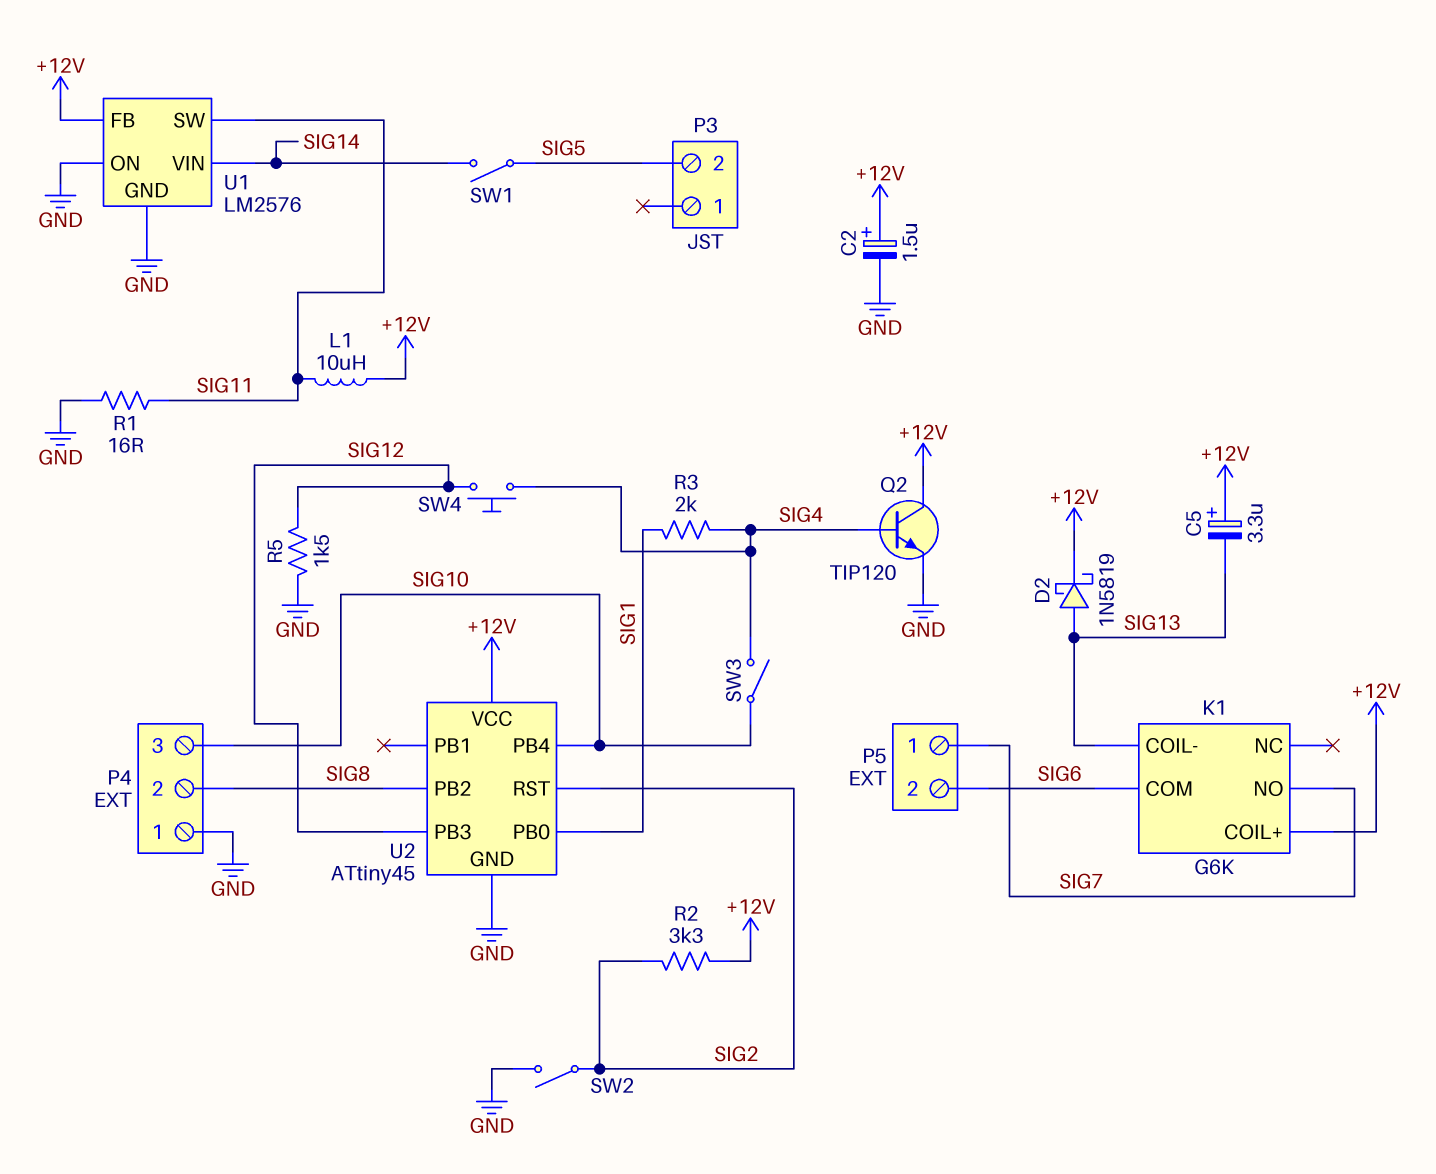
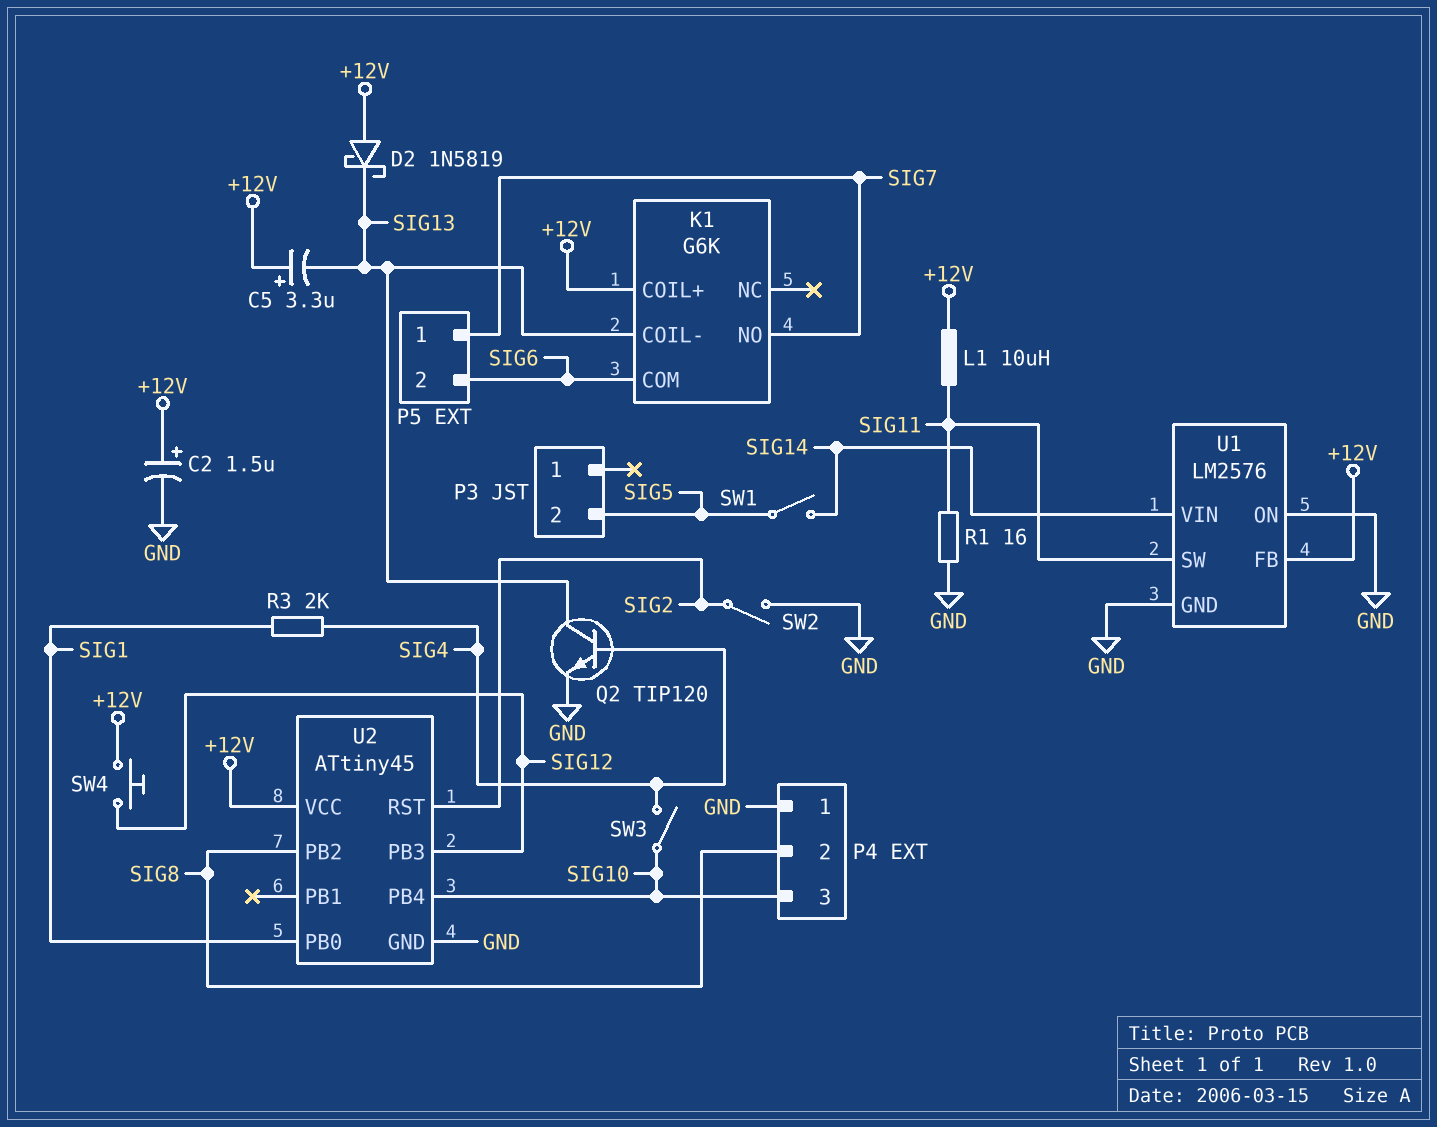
D2: schottky 1N5819 (A SIG13, K +12V) -> schottky 1N5819 (A +12V, K SIG13)
Q2: NPN TIP120 (B SIG4, C +12V, E GND) -> NPN TIP120 (B SIG4, C SIG13, E GND)
R2: 3.3k (+12V, SIG2) -> none
R5: 1.5k (GND, SIG12) -> none
SW4: button (SIG4, SIG12) -> button (+12V, SIG12)

